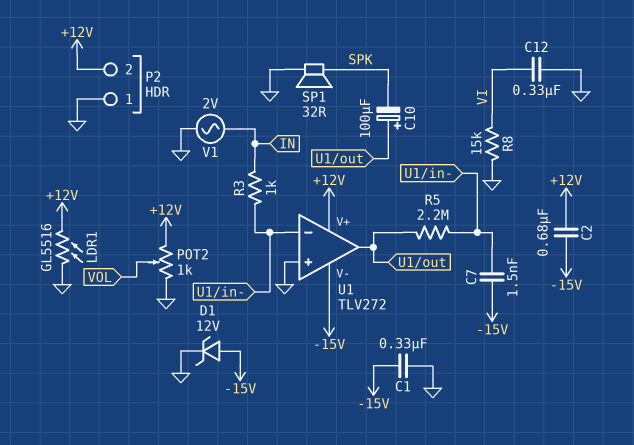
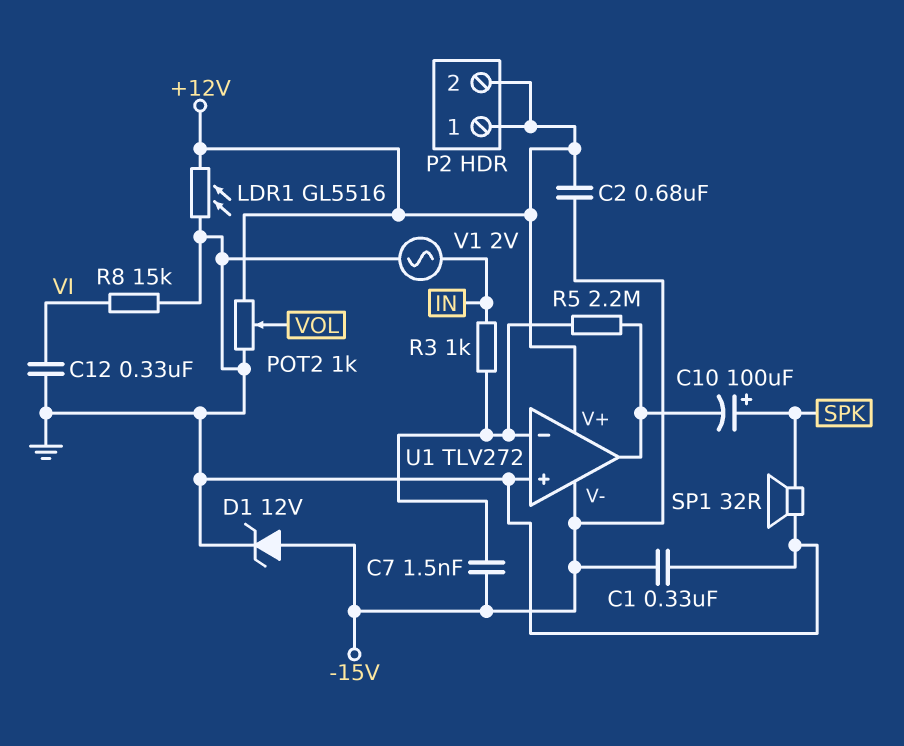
C10: 100uF (plus U1/out, minus SPK) -> 100uF (plus SPK, minus U1/out)
P2 pin 1: GND -> +12V

